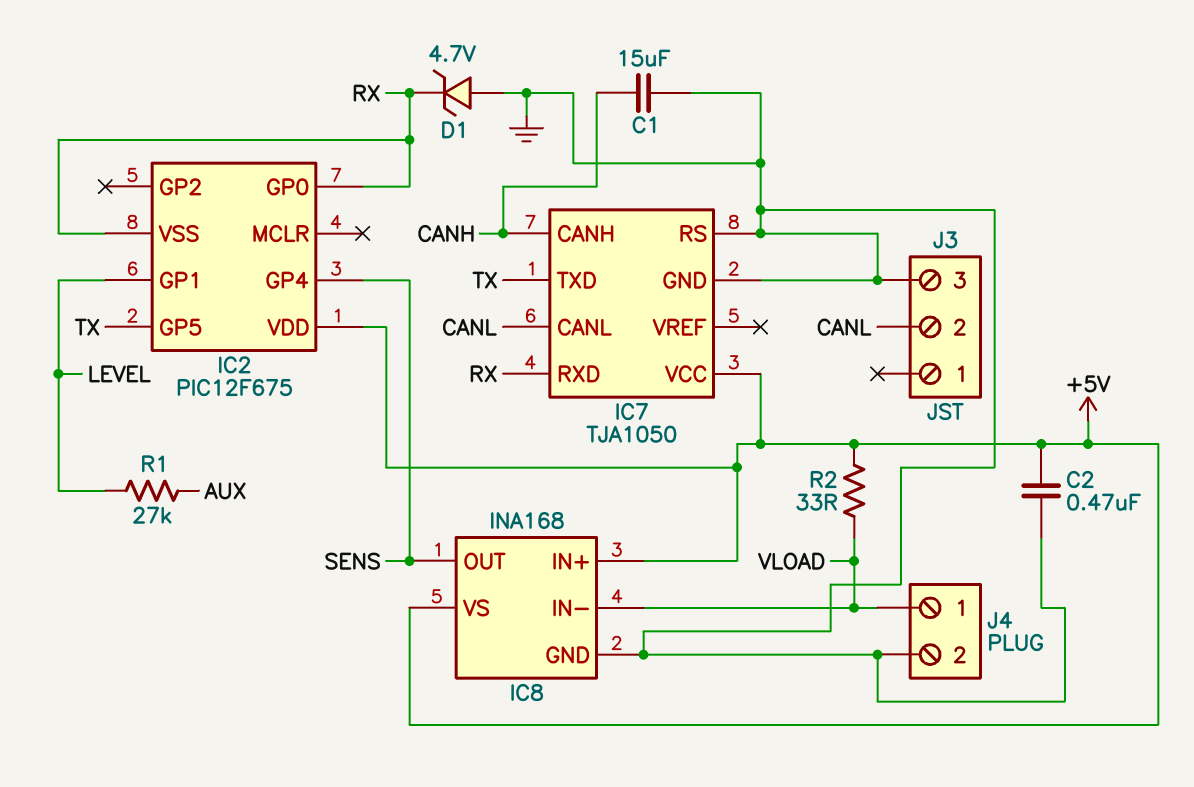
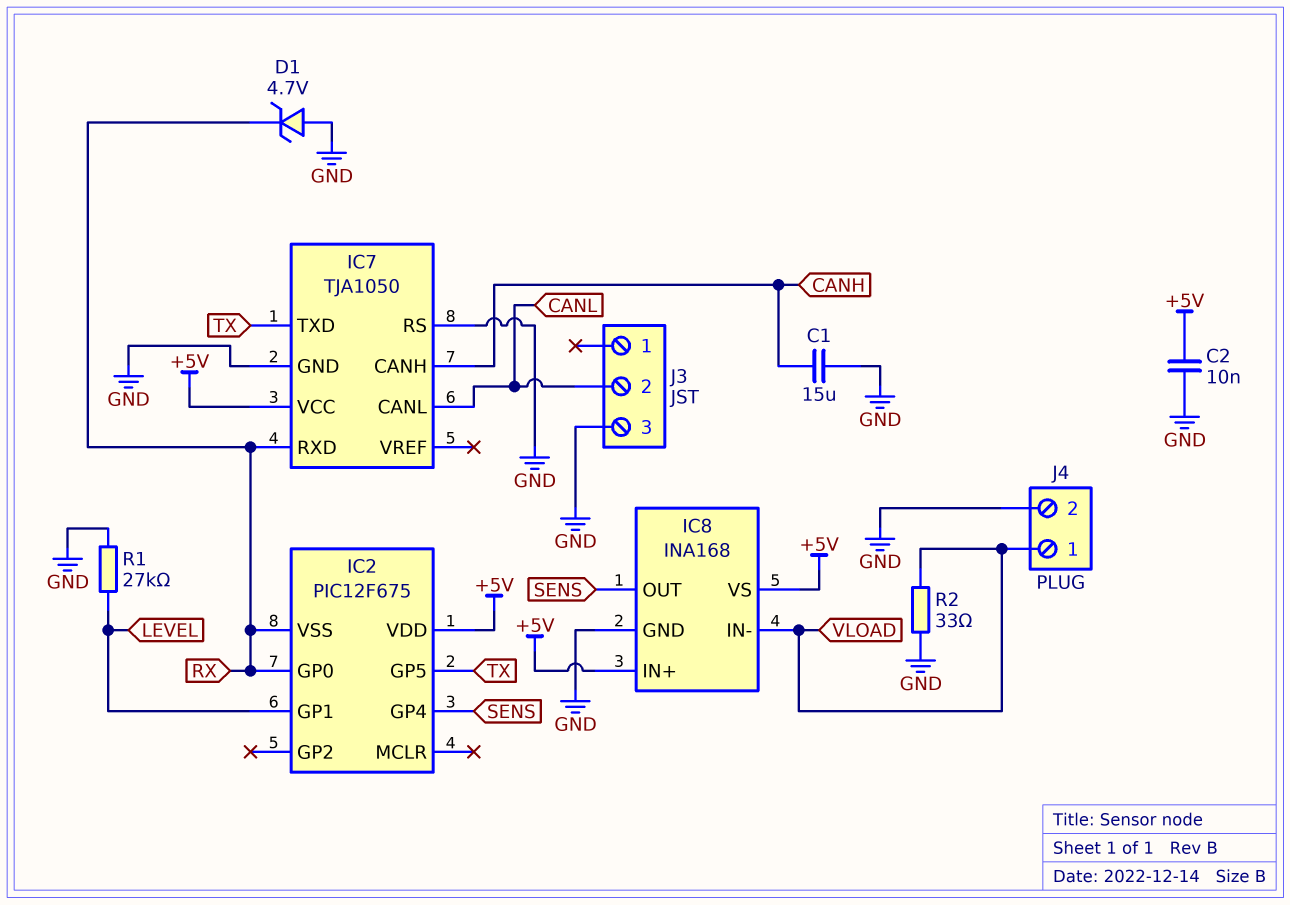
C2: 470nF (+5V, GND) -> 10nF (+5V, GND)
R1: 27k (AUX, LEVEL) -> 27k (GND, LEVEL)
R2: 33 (+5V, VLOAD) -> 33 (GND, VLOAD)

